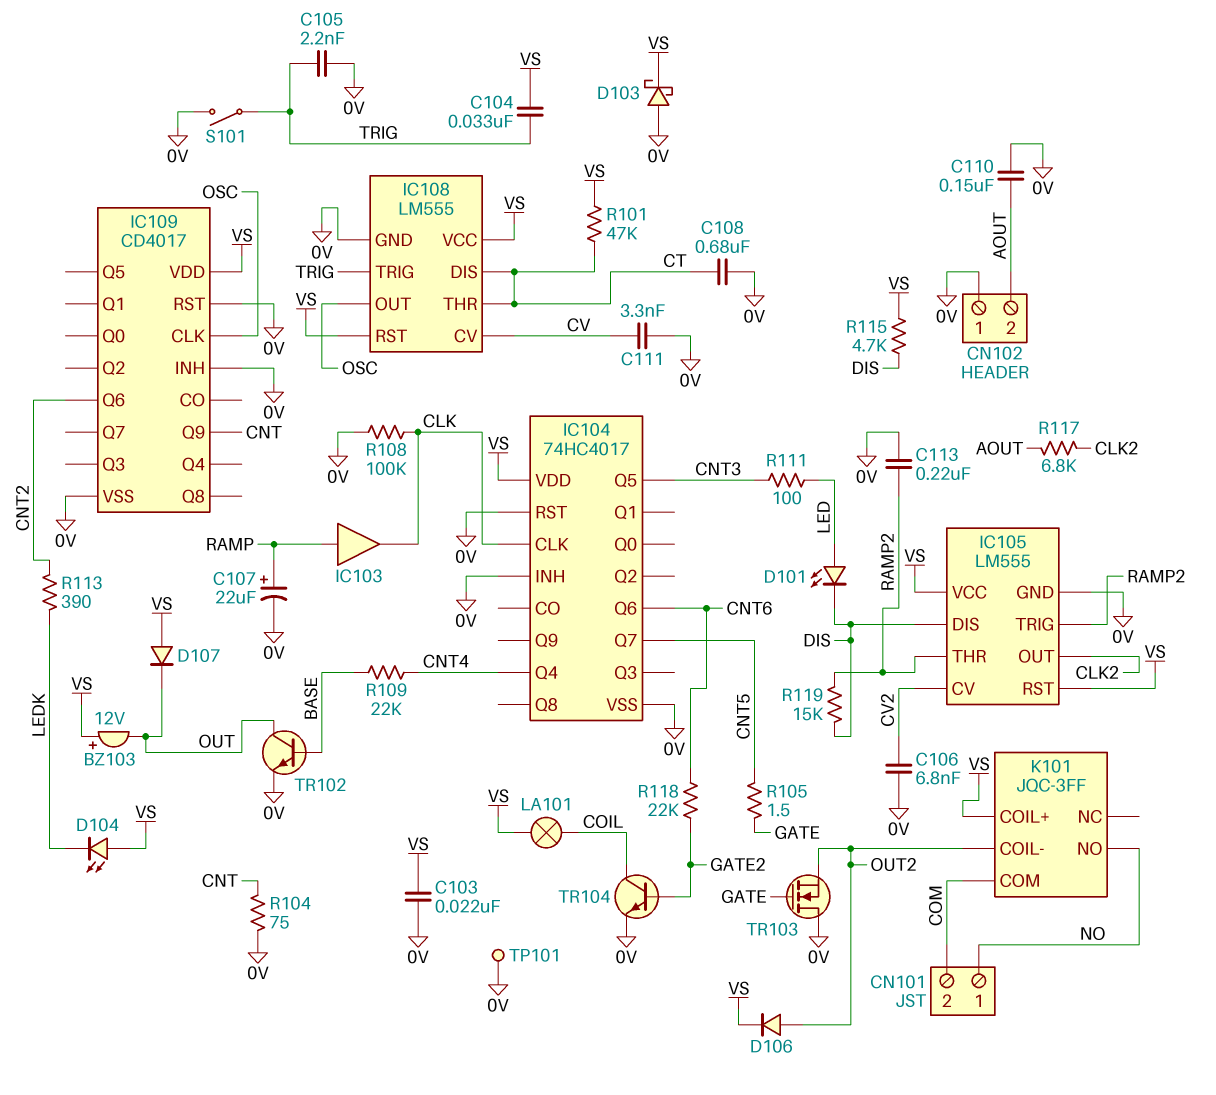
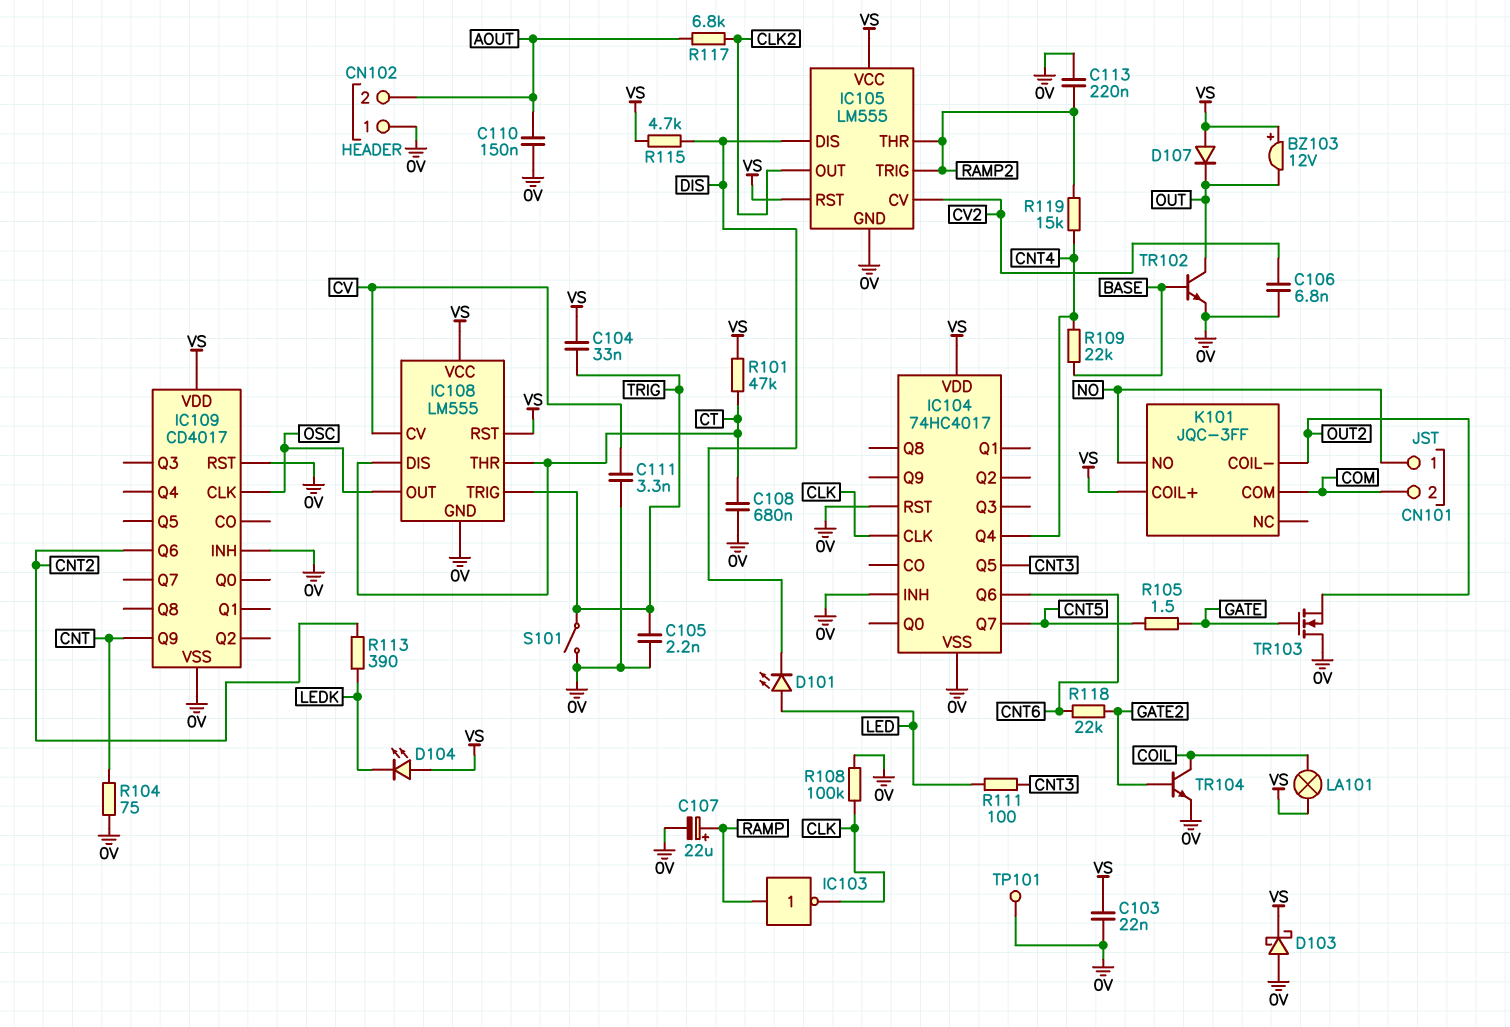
D106: diode (A OUT2, K VS) -> none
IC103: buffer (in RAMP, out CLK) -> NOT (in RAMP, out CLK)
R119: 15k (DIS, RAMP2) -> 15k (CNT4, RAMP2)

